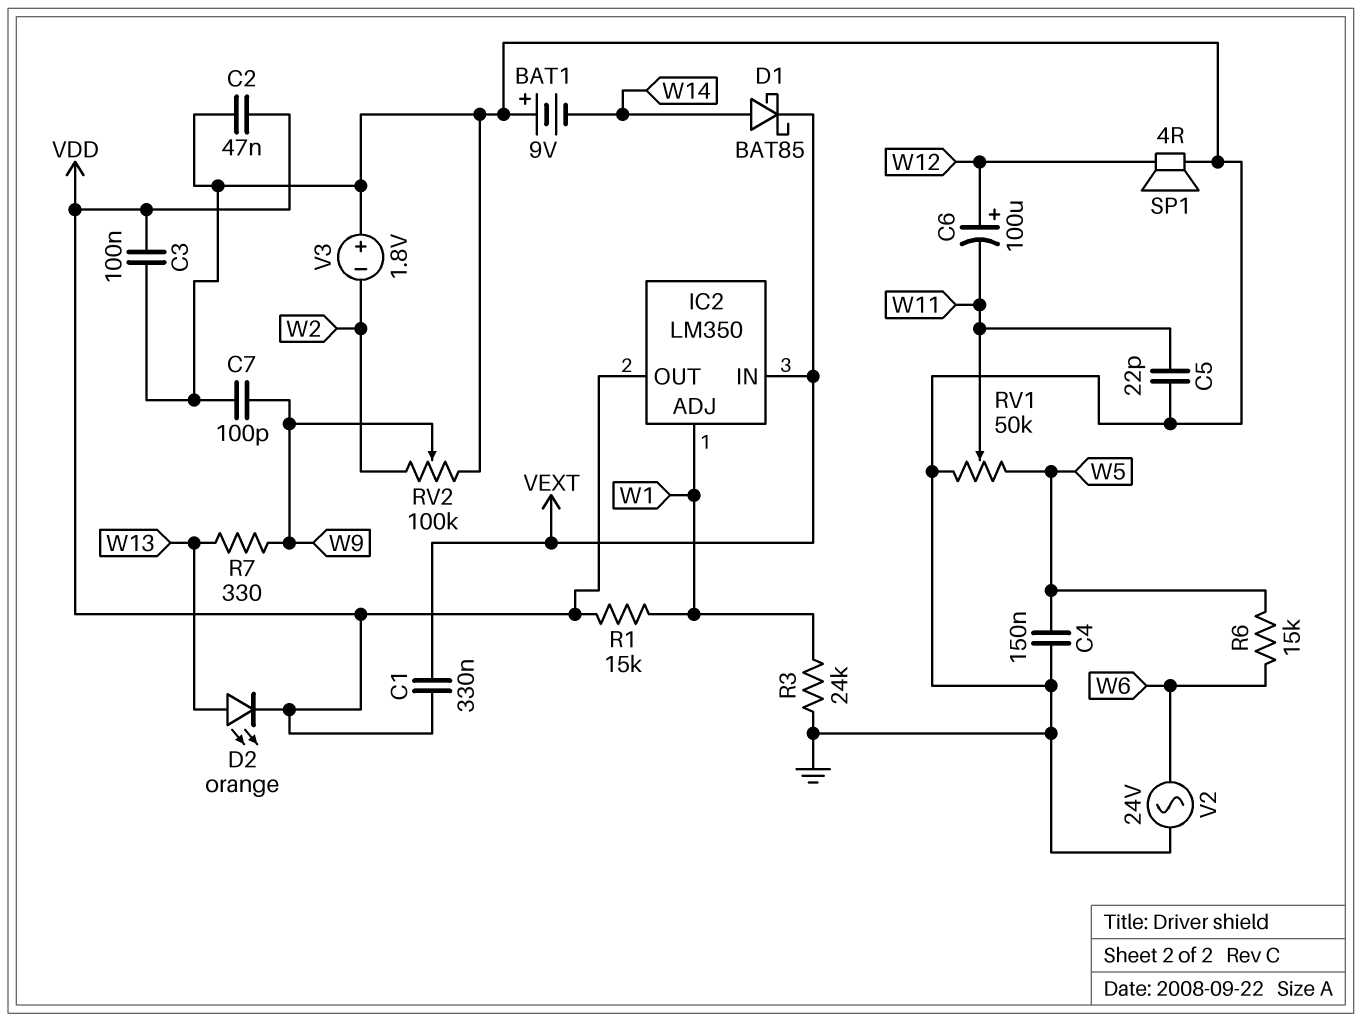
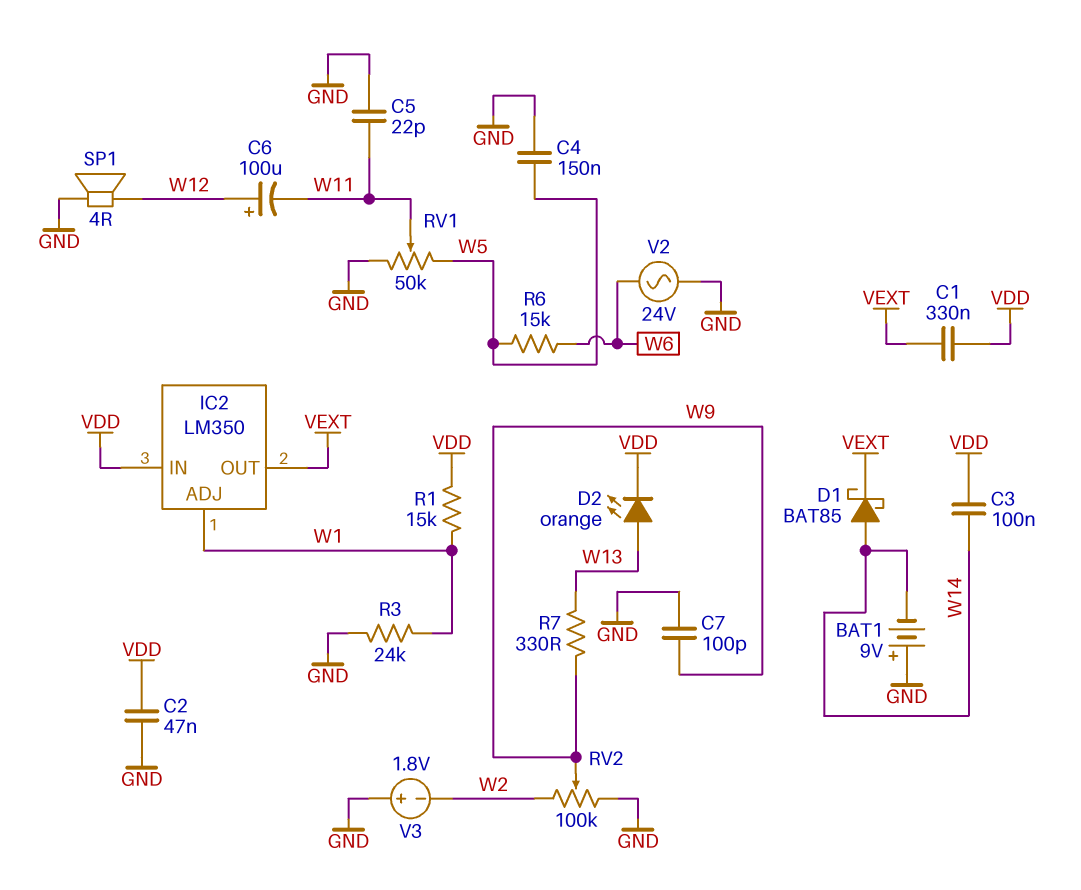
C3: 100nF (GND, VDD) -> 100nF (VDD, W14)
IC2 pin IN: VEXT -> VDD
IC2 pin OUT: VDD -> VEXT

